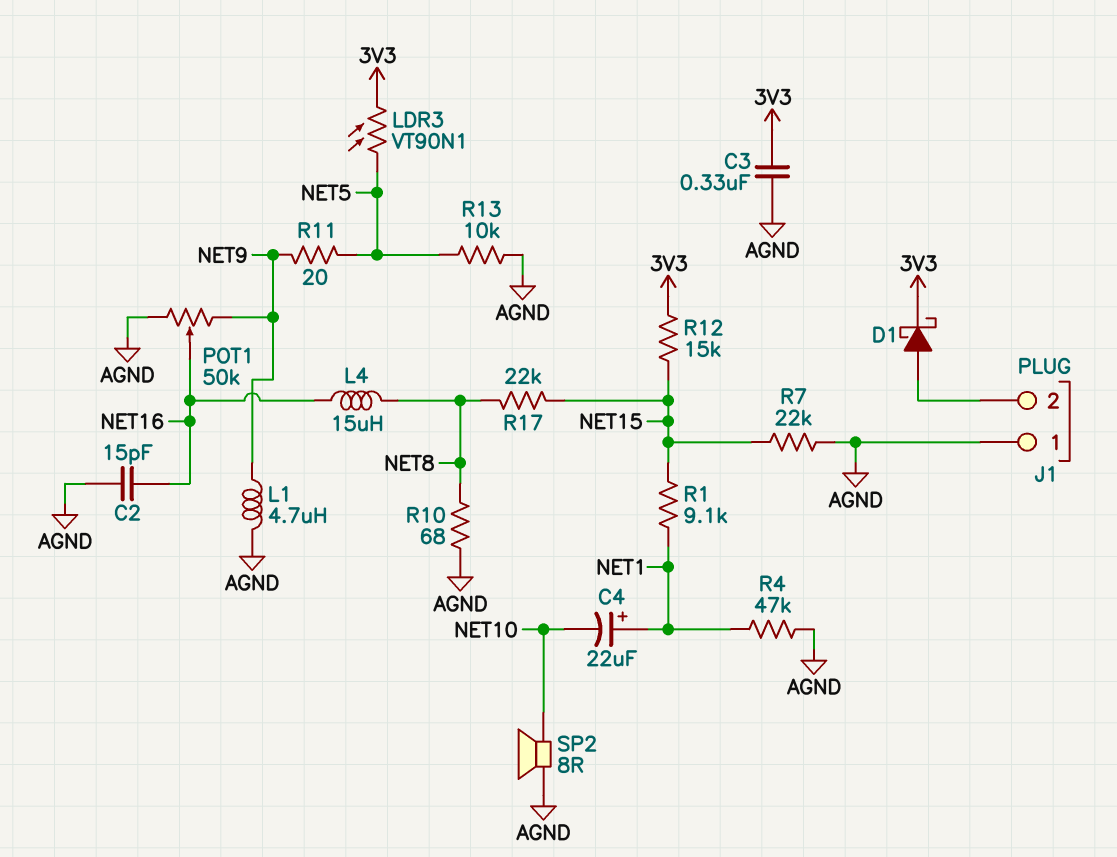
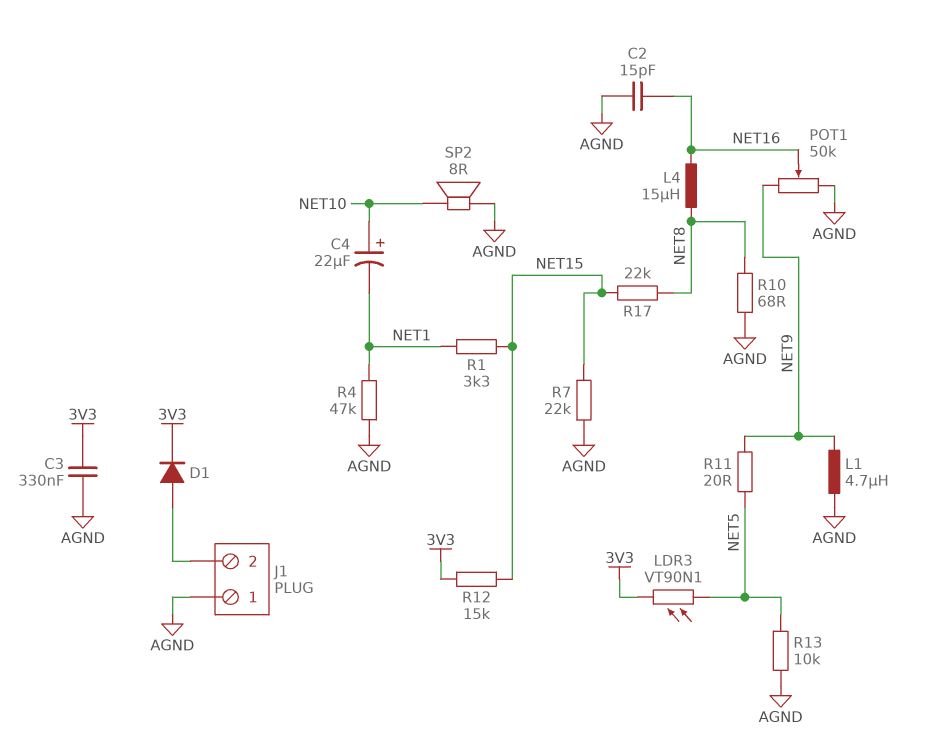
C4: 22uF (plus NET1, minus NET10) -> 22uF (plus NET10, minus NET1)
D1: schottky (A J1/2, K 3V3) -> diode (A J1/2, K 3V3)
R1: 9.1k (NET1, NET15) -> 3.3k (NET1, NET15)

